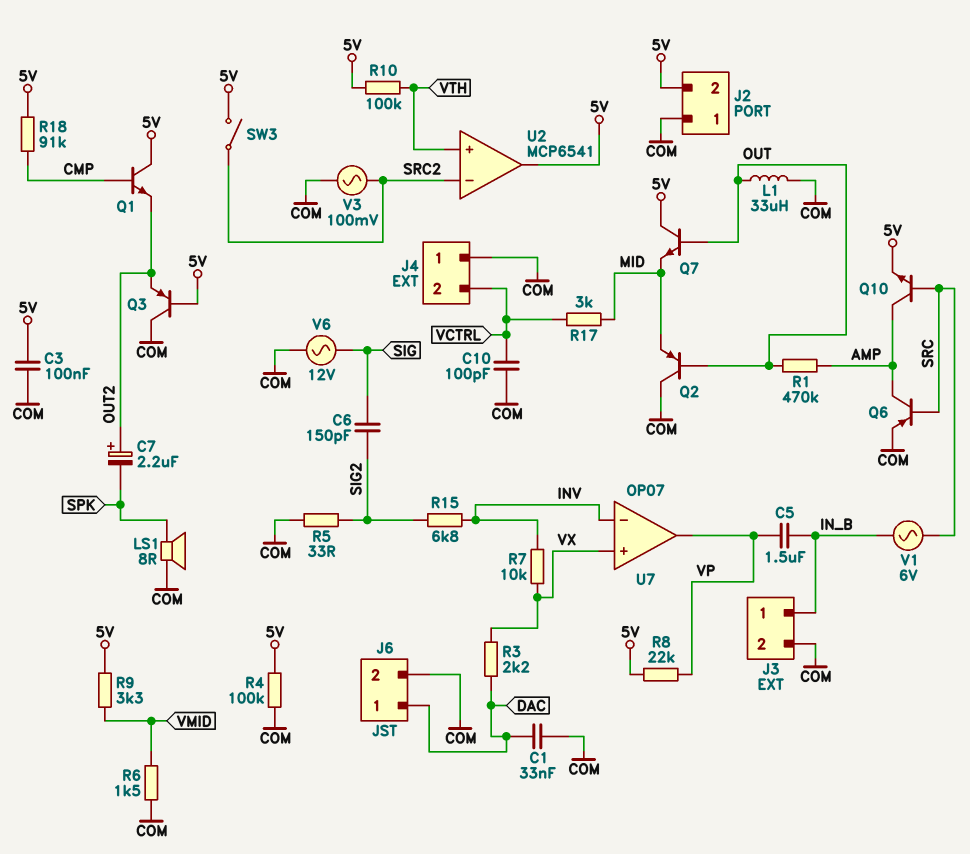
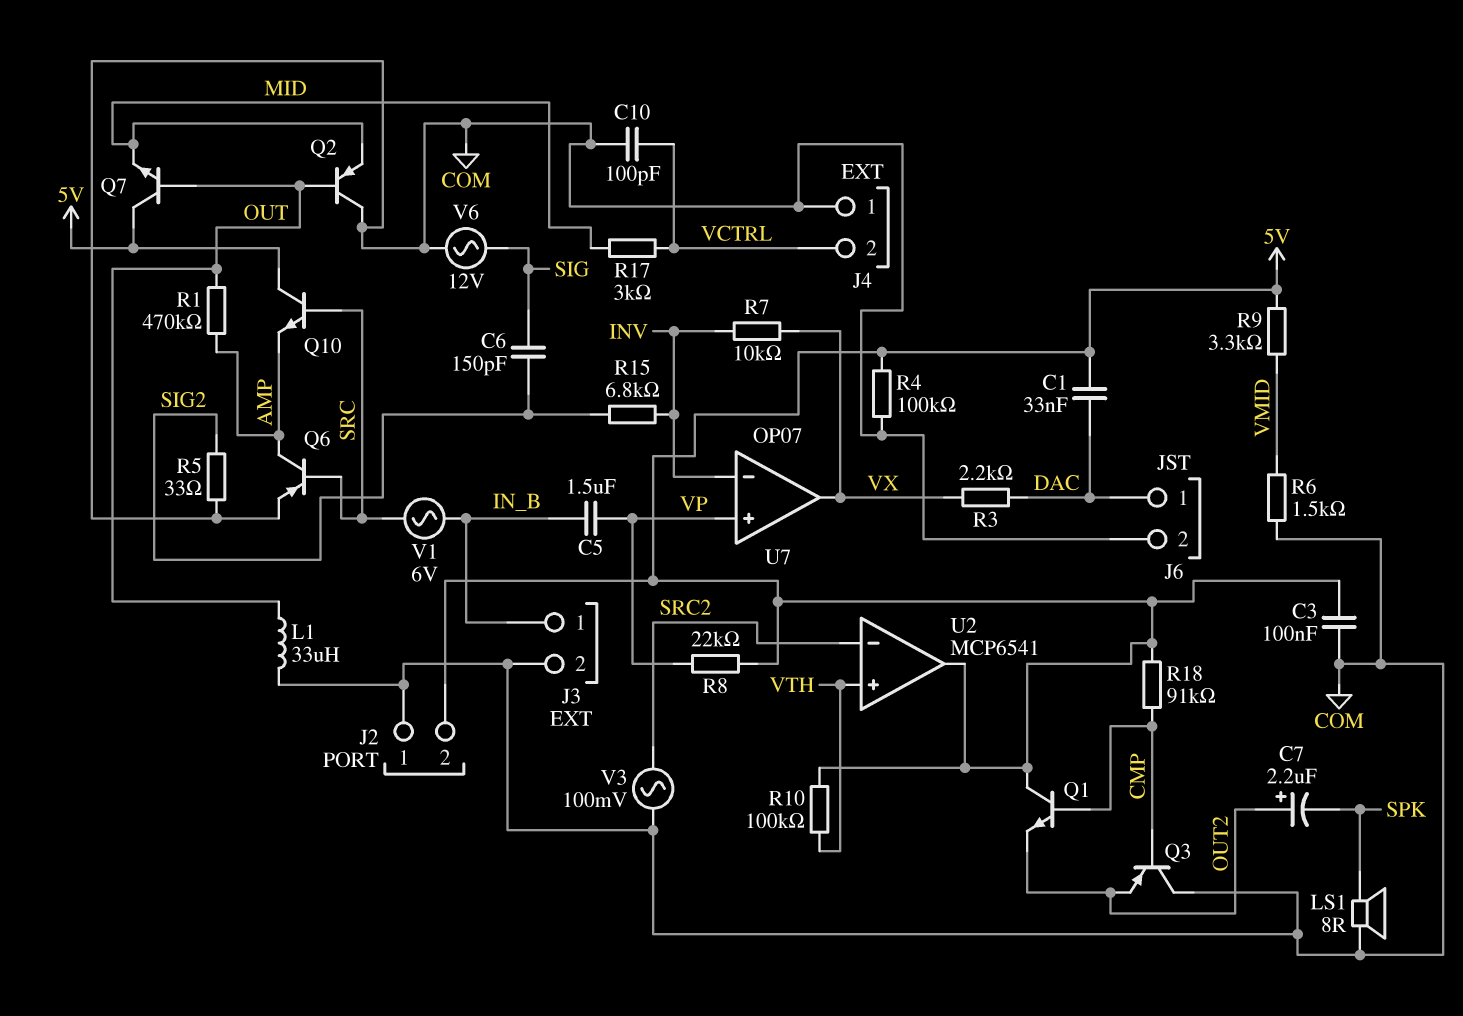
C1: 33nF (COM, DAC) -> 33nF (5V, DAC)
Q3: PNP (B 5V, C COM, E OUT2) -> PNP (B CMP, C COM, E OUT2)
Q10: NPN (B SRC, C AMP, E 5V) -> NPN (B SRC, C 5V, E AMP)
SW3: switch (5V, SRC2) -> none
U7 pin in+: VX -> VP
U7 pin out: VP -> VX

